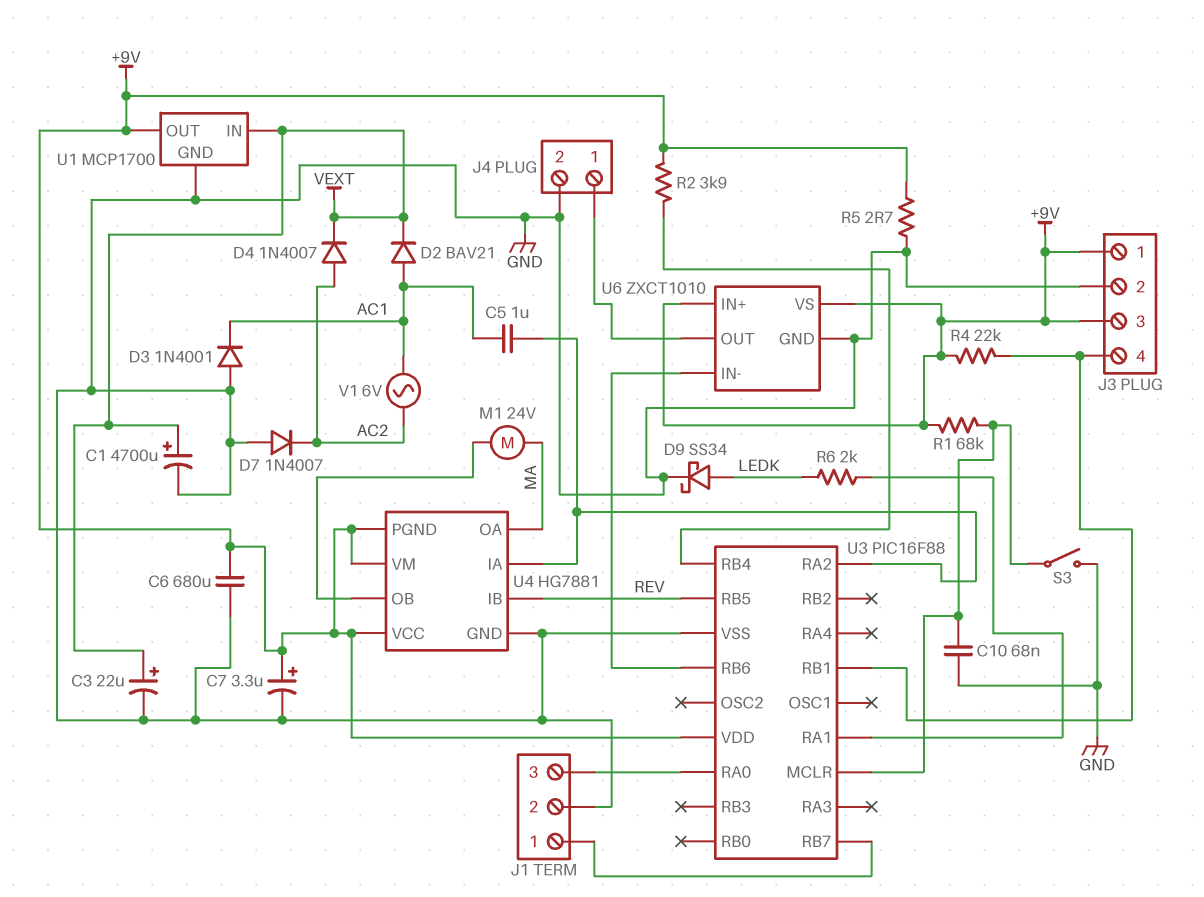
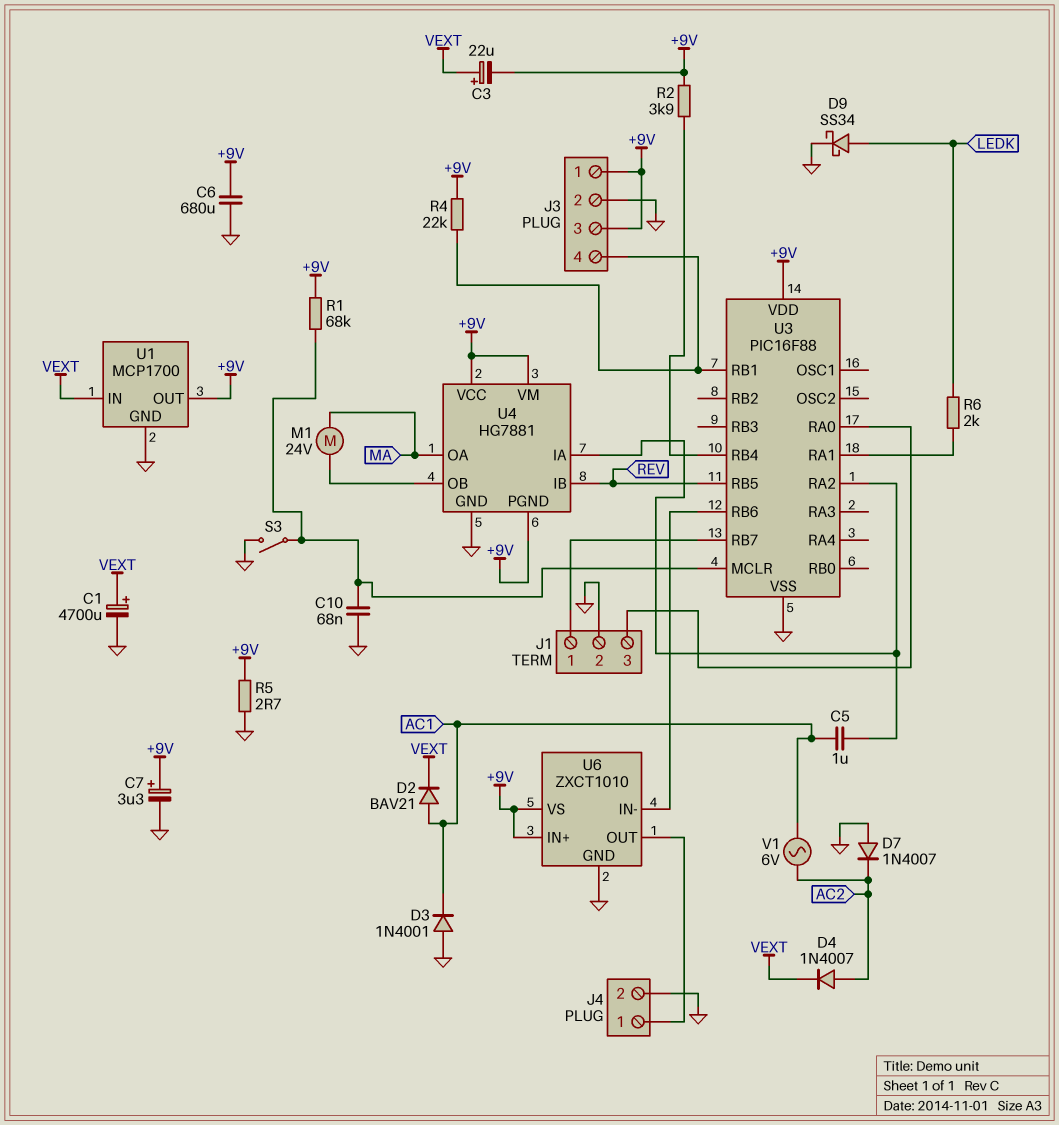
C3: 22uF (plus VEXT, minus GND) -> 22uF (plus VEXT, minus +9V)

